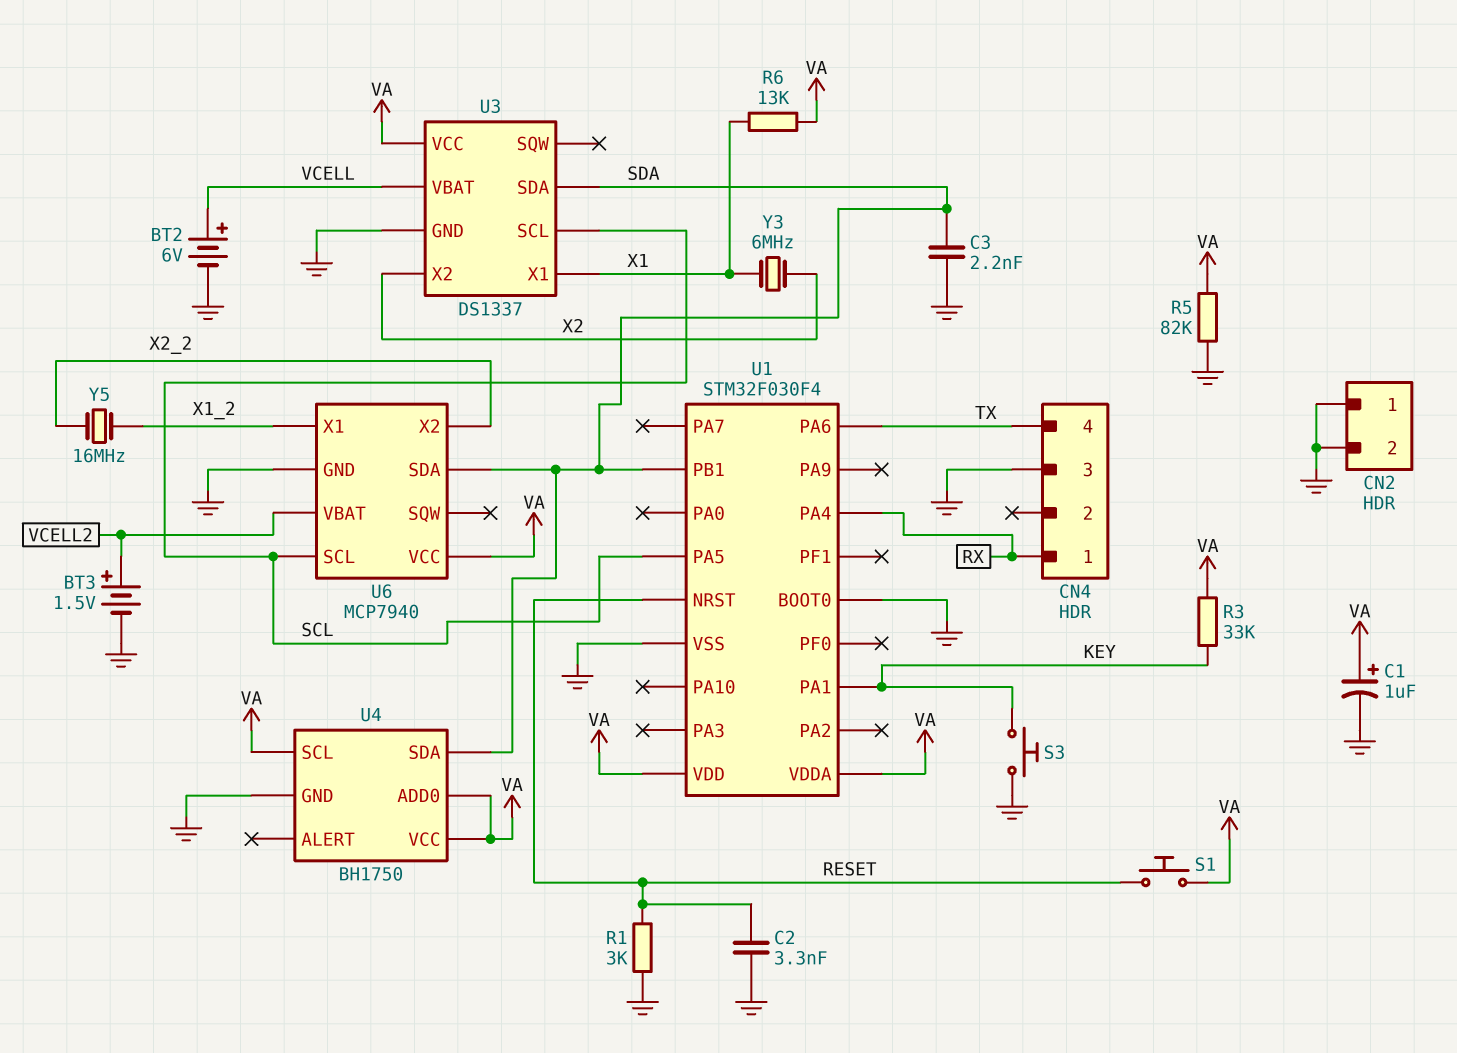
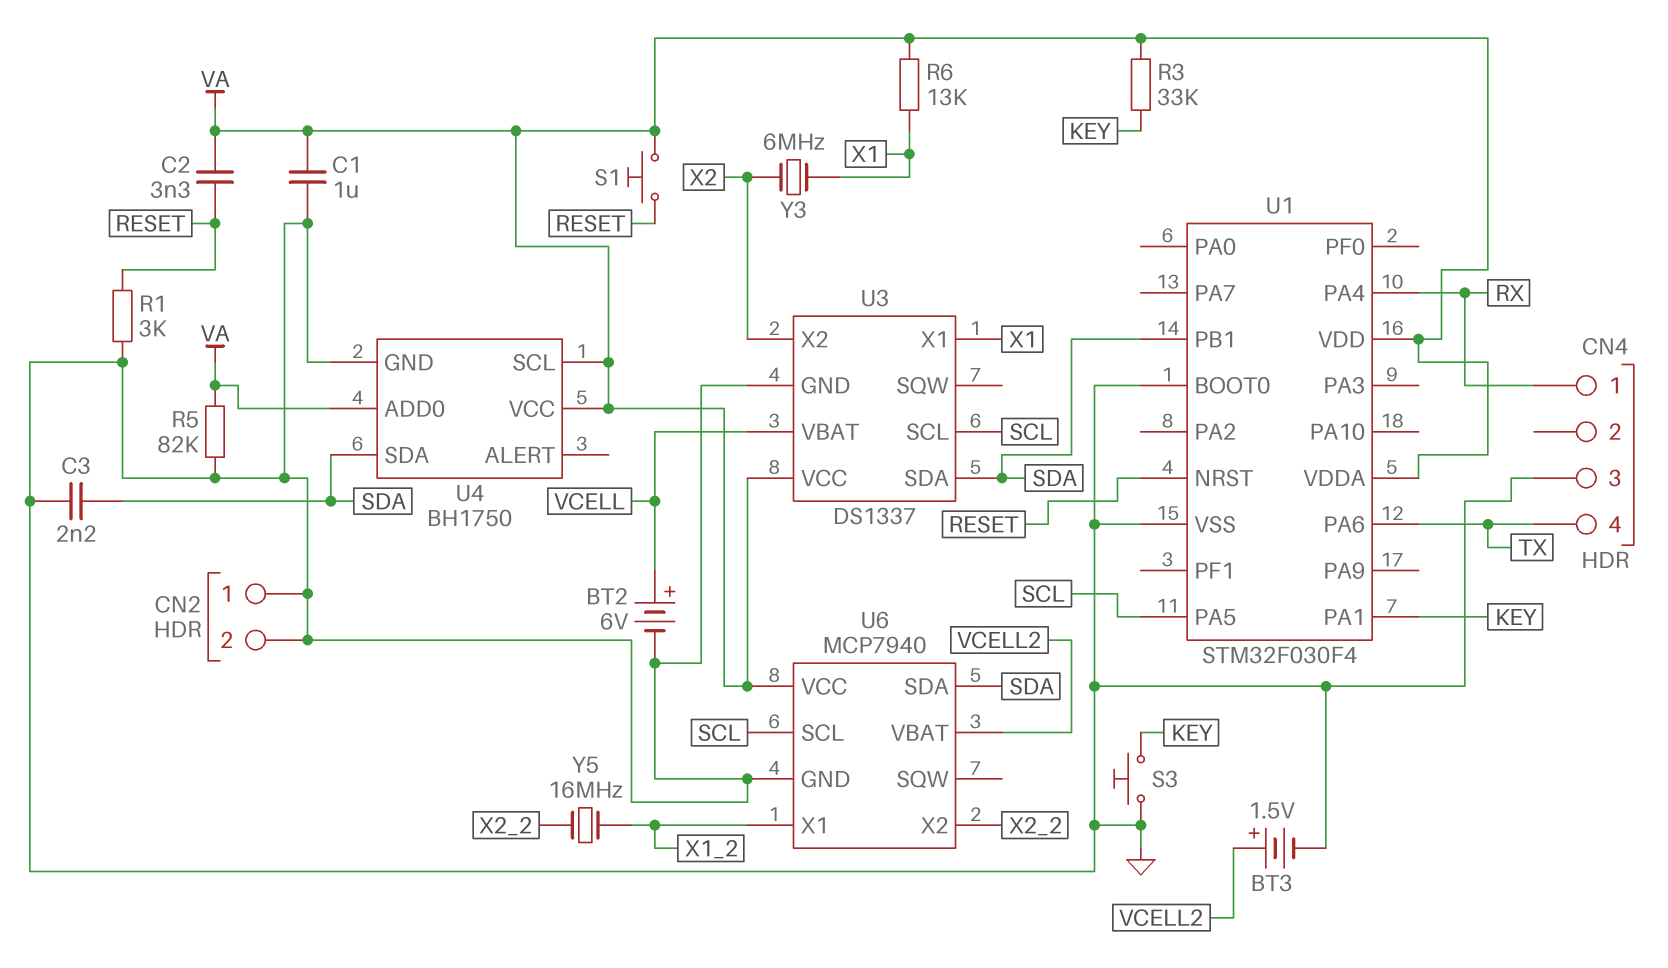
C1: 1uF (plus VA, minus GND) -> 1uF (GND, VA)
C2: 3.3nF (GND, RESET) -> 3.3nF (RESET, VA)

